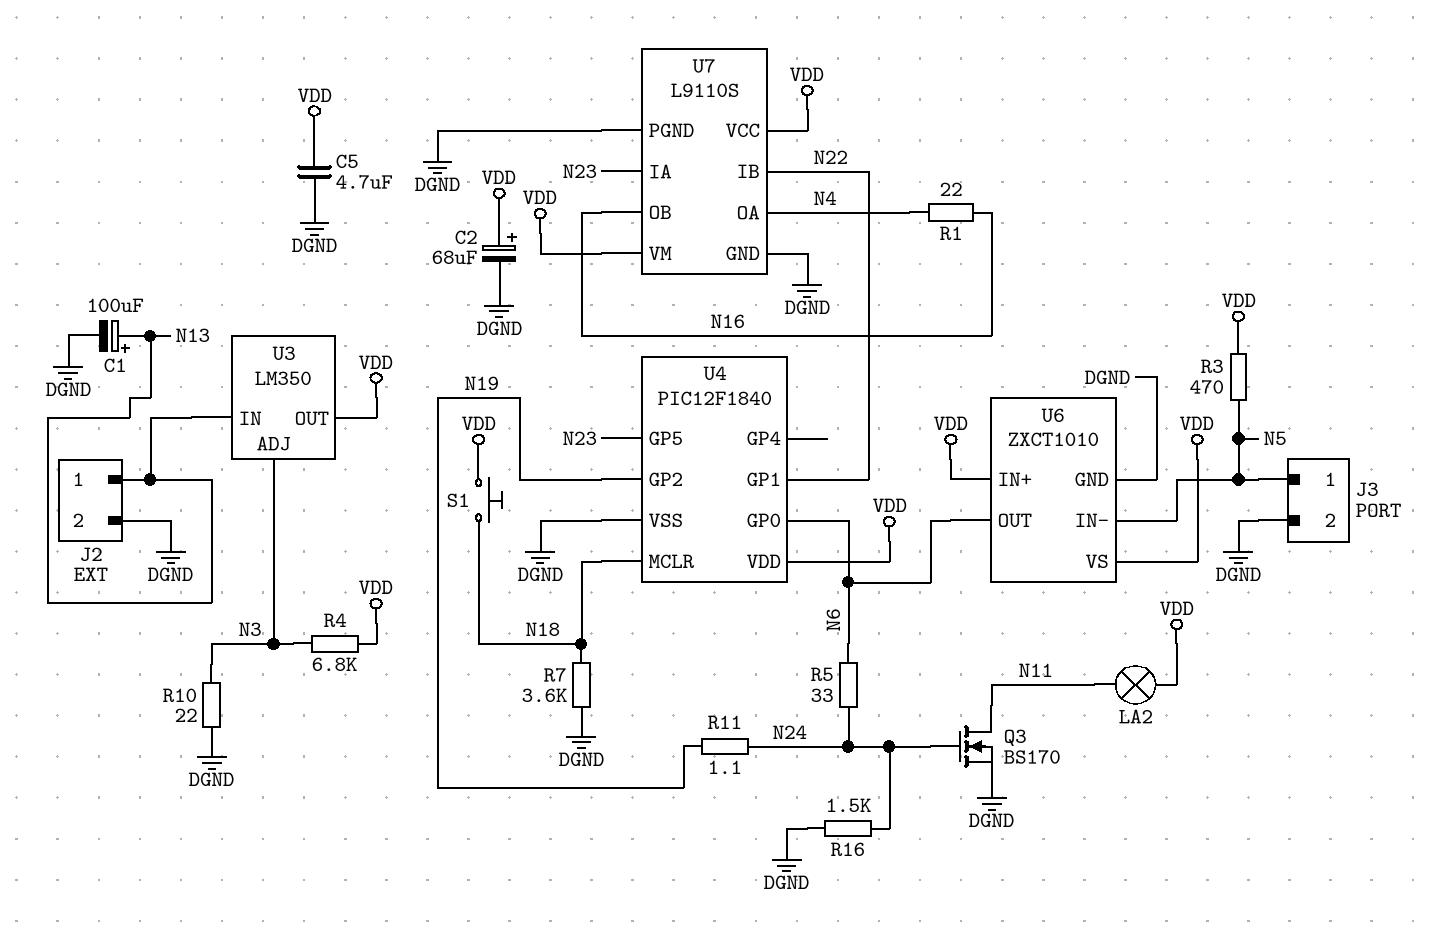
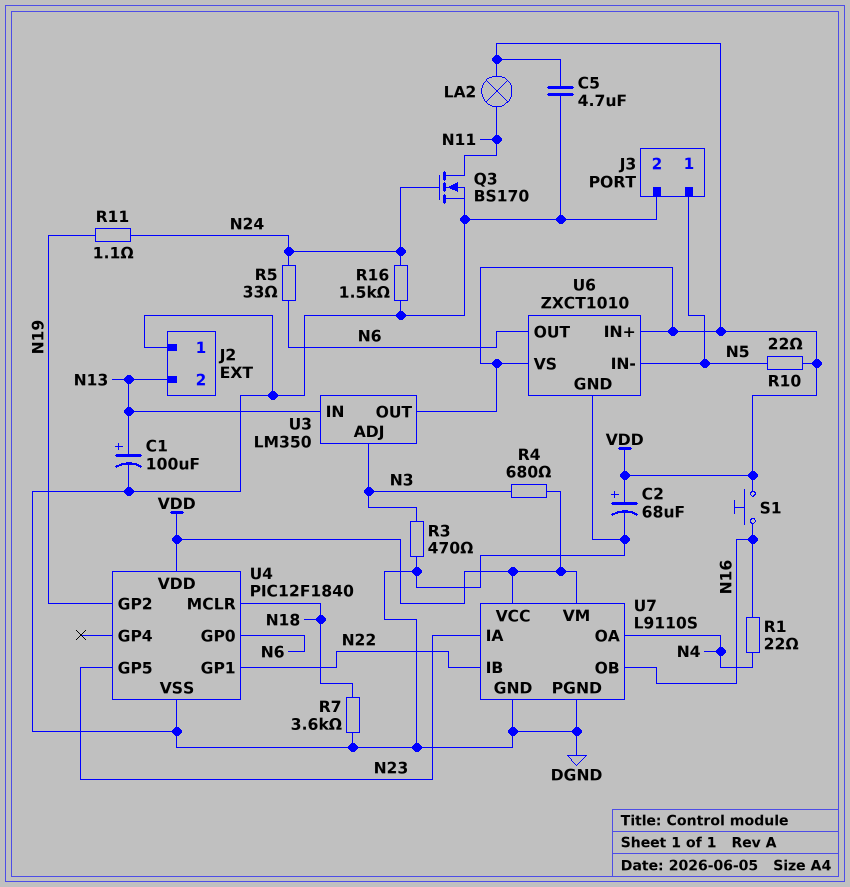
J2 pin 1: N13 -> DGND
J2 pin 2: DGND -> N13
R3: 470 (N5, VDD) -> 470 (DGND, N3)
R4: 6.8k (N3, VDD) -> 680 (N3, VDD)
R10: 22 (DGND, N3) -> 22 (N5, VDD)
S1: button (N18, VDD) -> button (N16, VDD)

